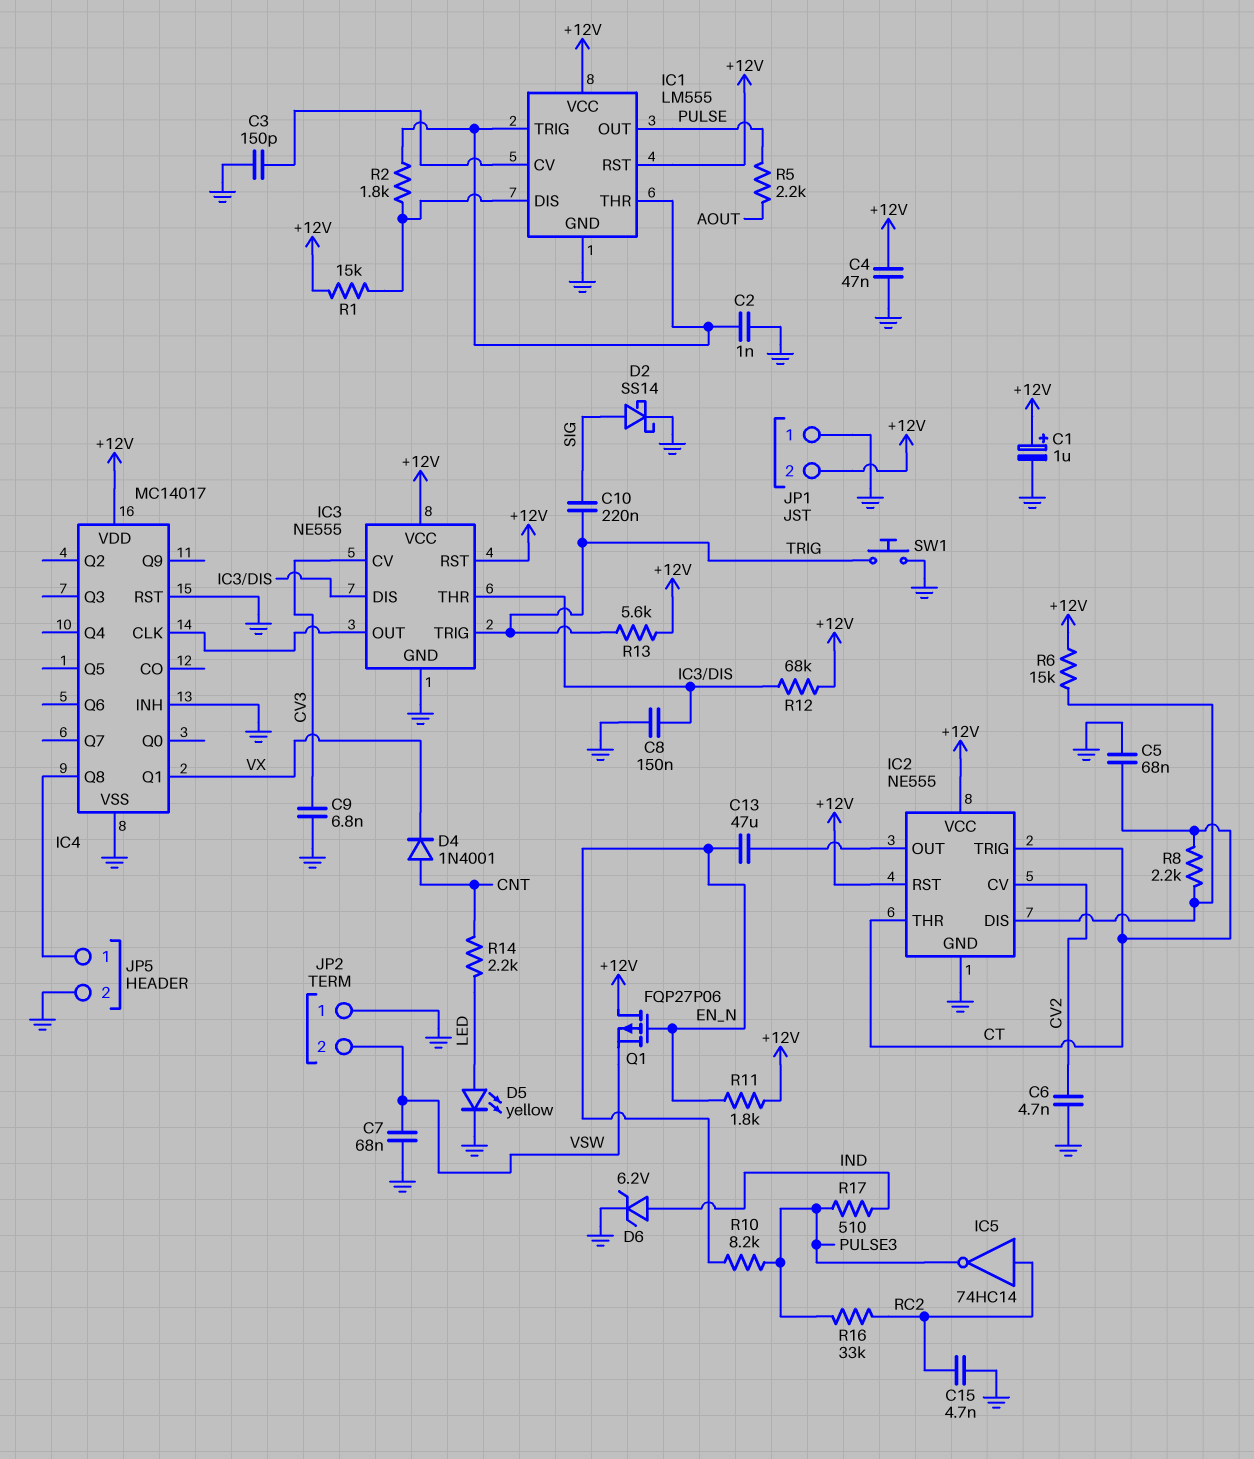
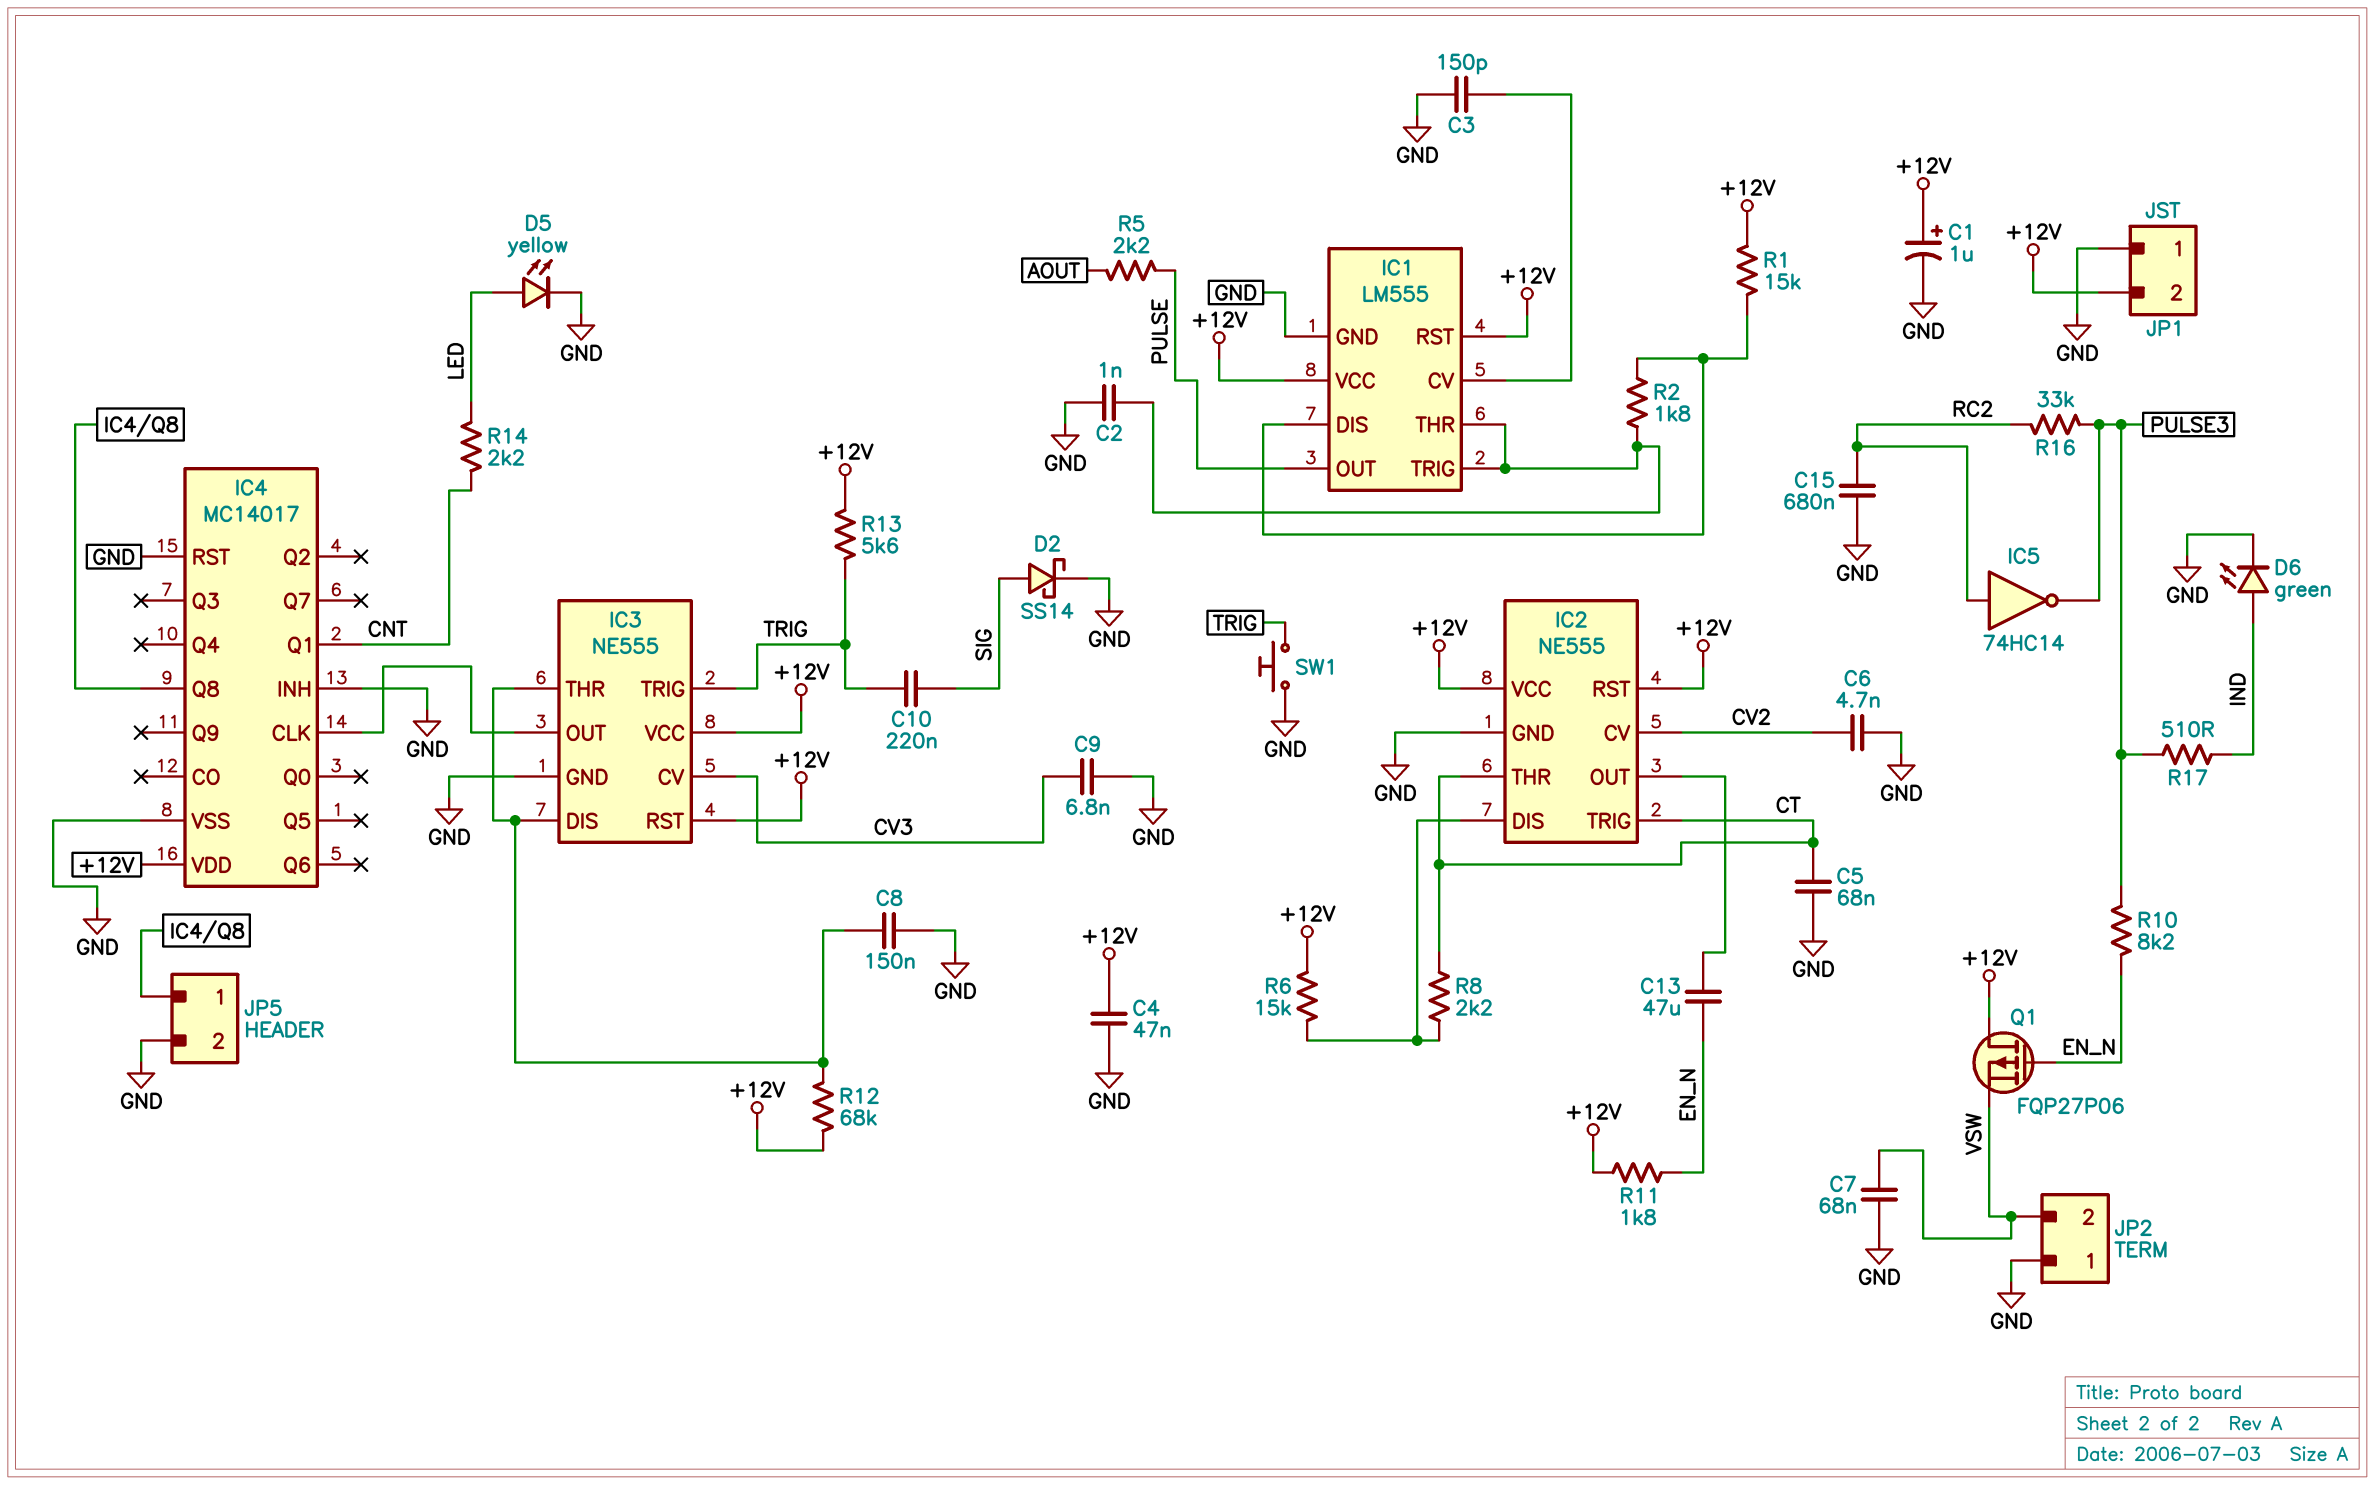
C15: 4.7nF (GND, RC2) -> 680nF (GND, RC2)
D4: diode 1N4001 (A CNT, K VX) -> none
D6: zener 6.2V (A IND, K GND) -> LED green (A IND, K GND)
IC4 pin Q1: VX -> CNT

